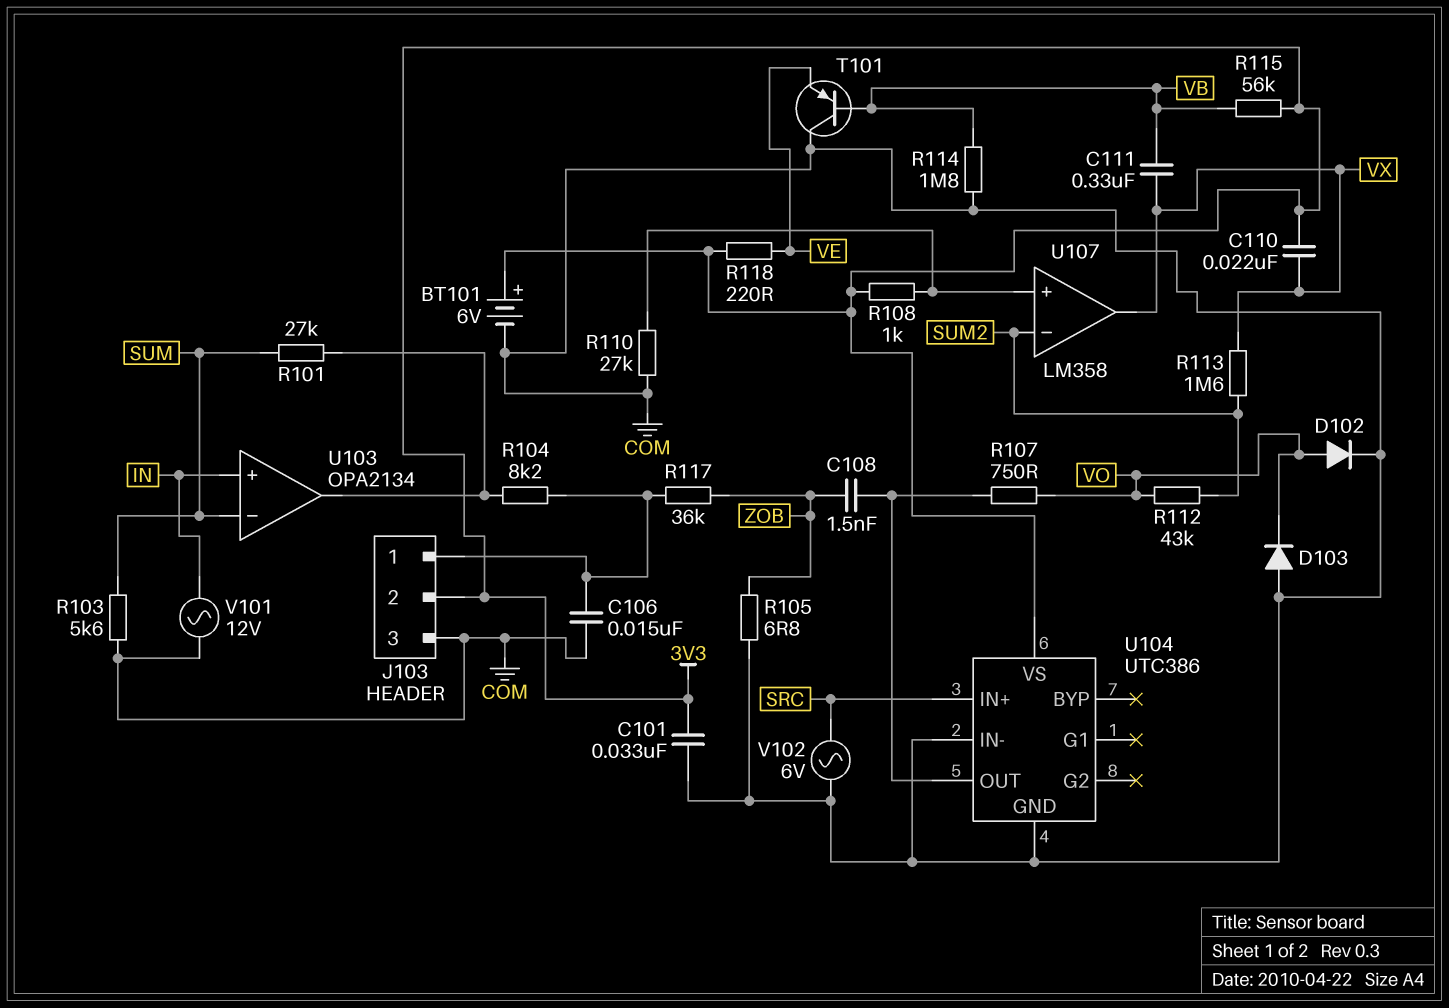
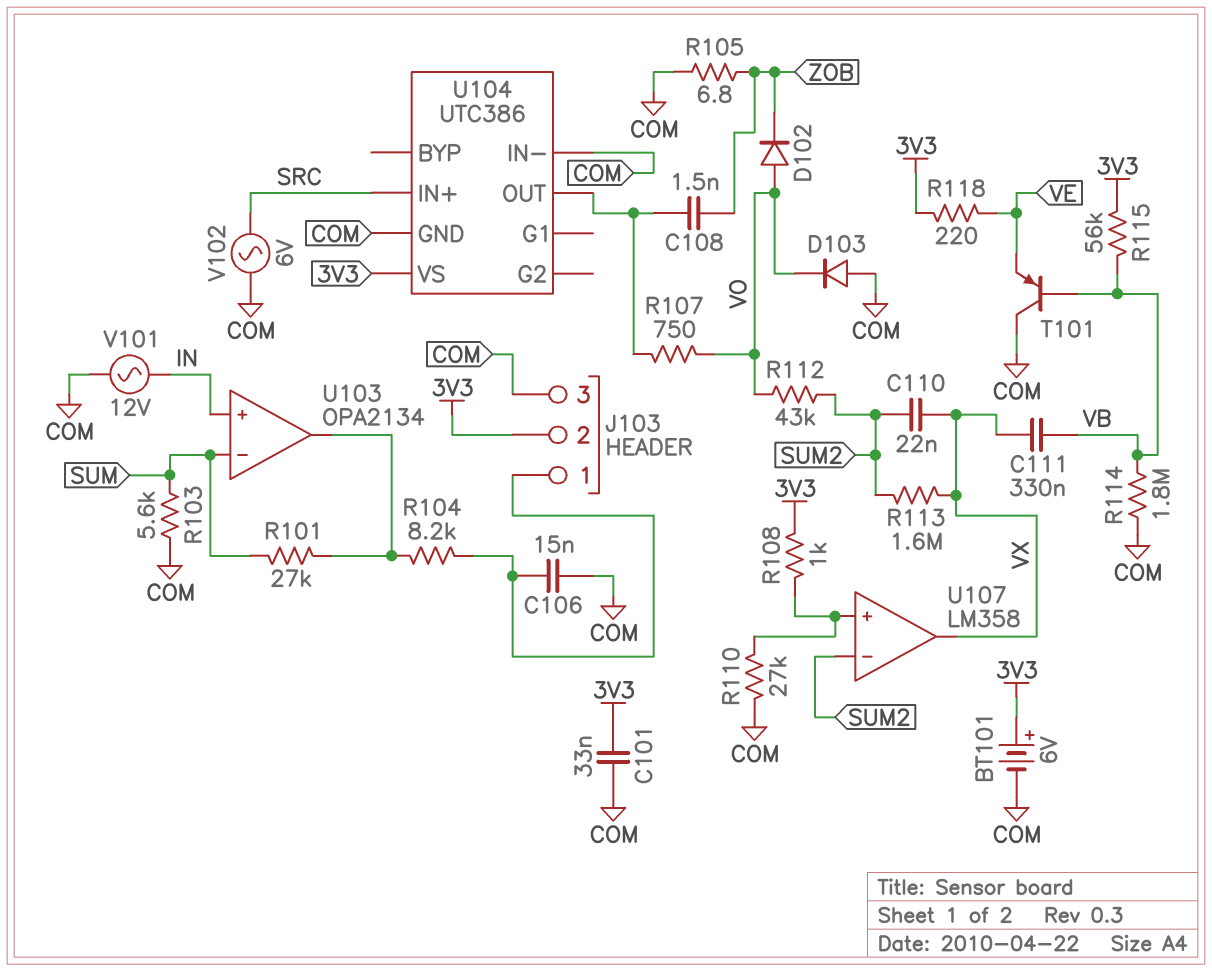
C110: 22nF (3V3, VX) -> 22nF (SUM2, VX)
D102: diode (A VO, K COM) -> diode (A VO, K ZOB)
R117: 36k (J103/1, ZOB) -> none

